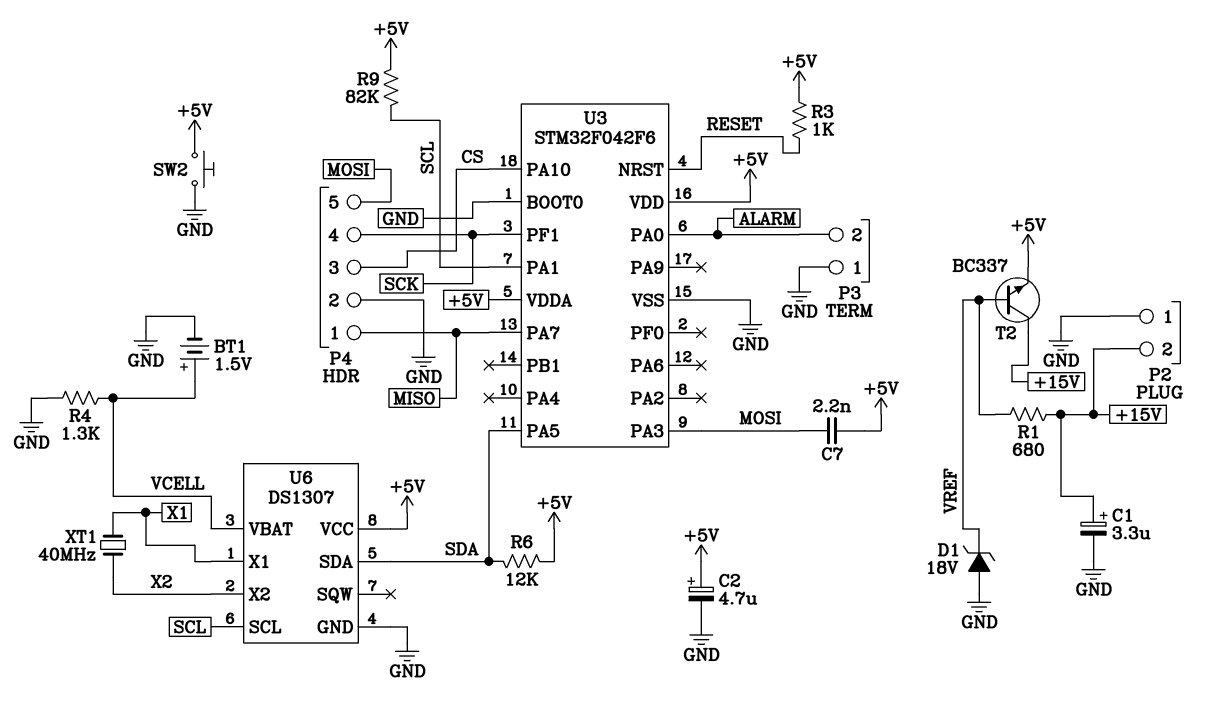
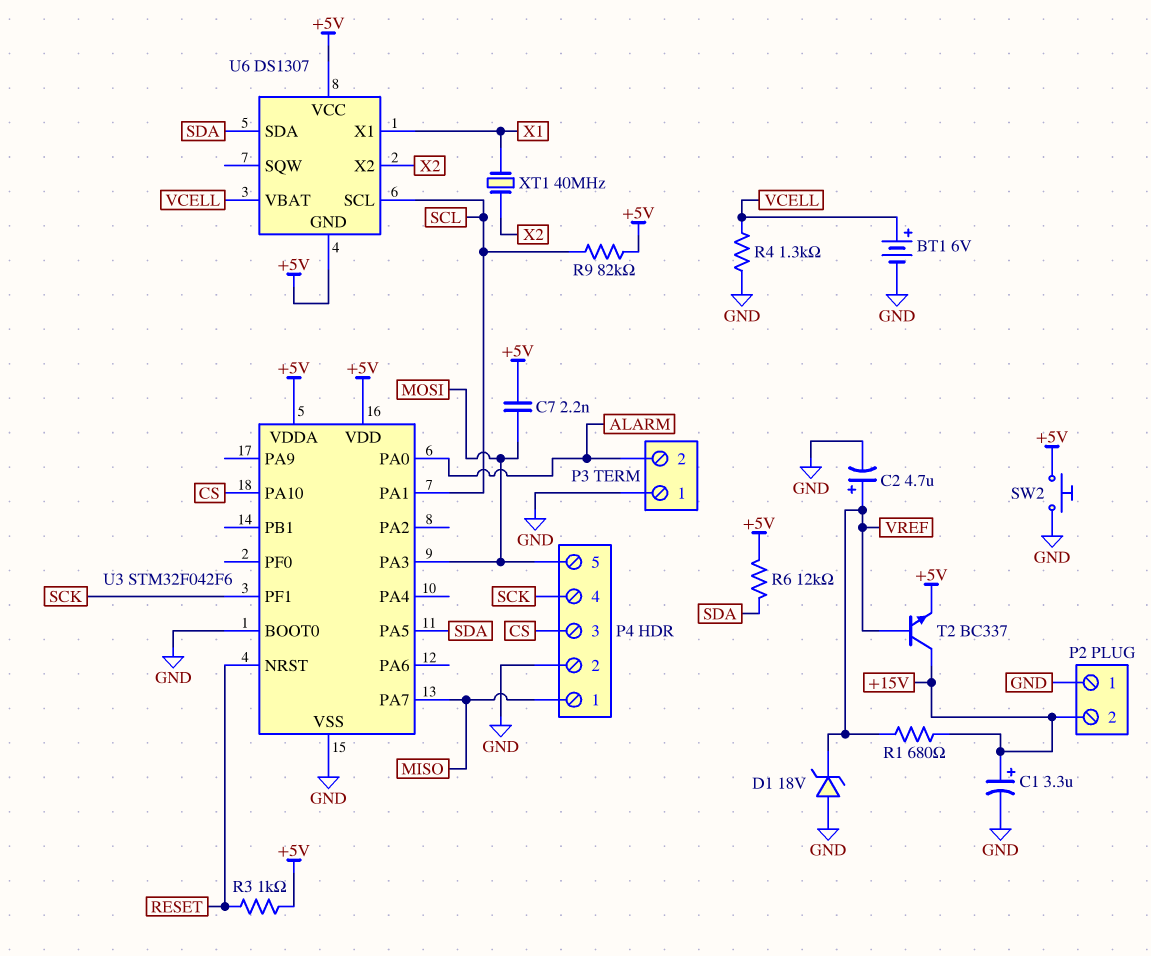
BT1: 1.5V (plus VCELL, minus GND) -> 6V (plus VCELL, minus GND)
C2: 4.7uF (plus +5V, minus GND) -> 4.7uF (plus VREF, minus GND)
U6 pin GND: GND -> +5V

